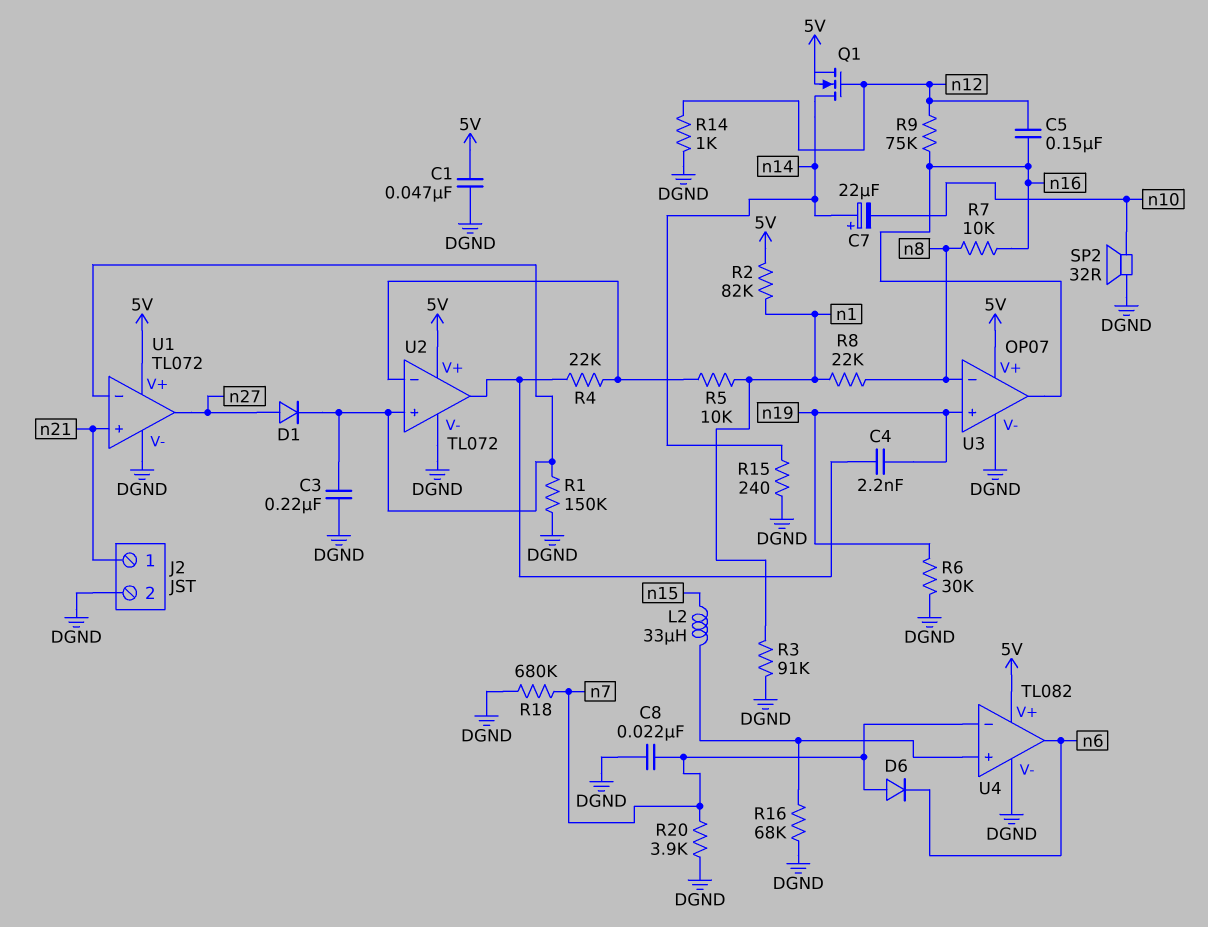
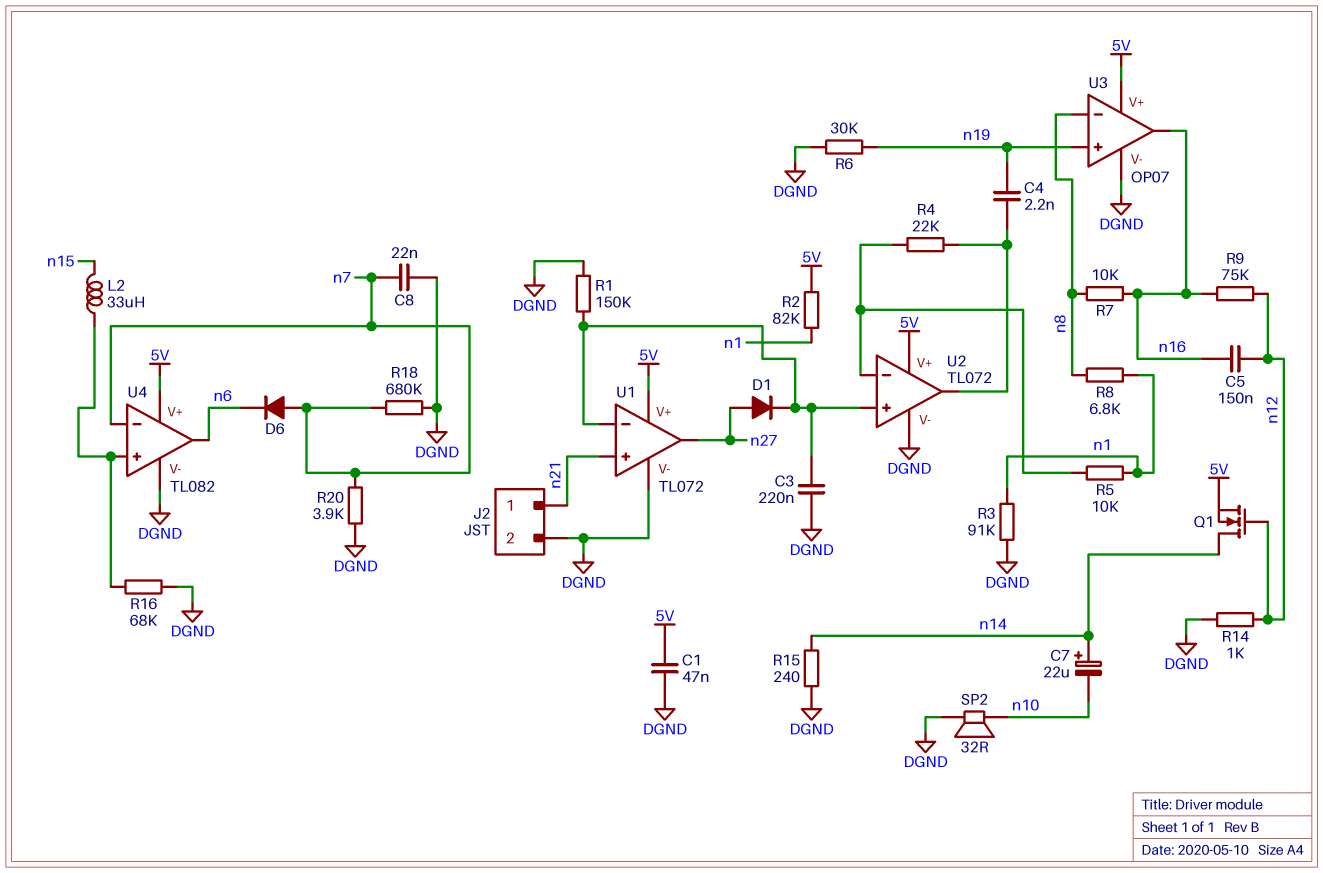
R8: 22k (n1, n8) -> 6.8k (n1, n8)

